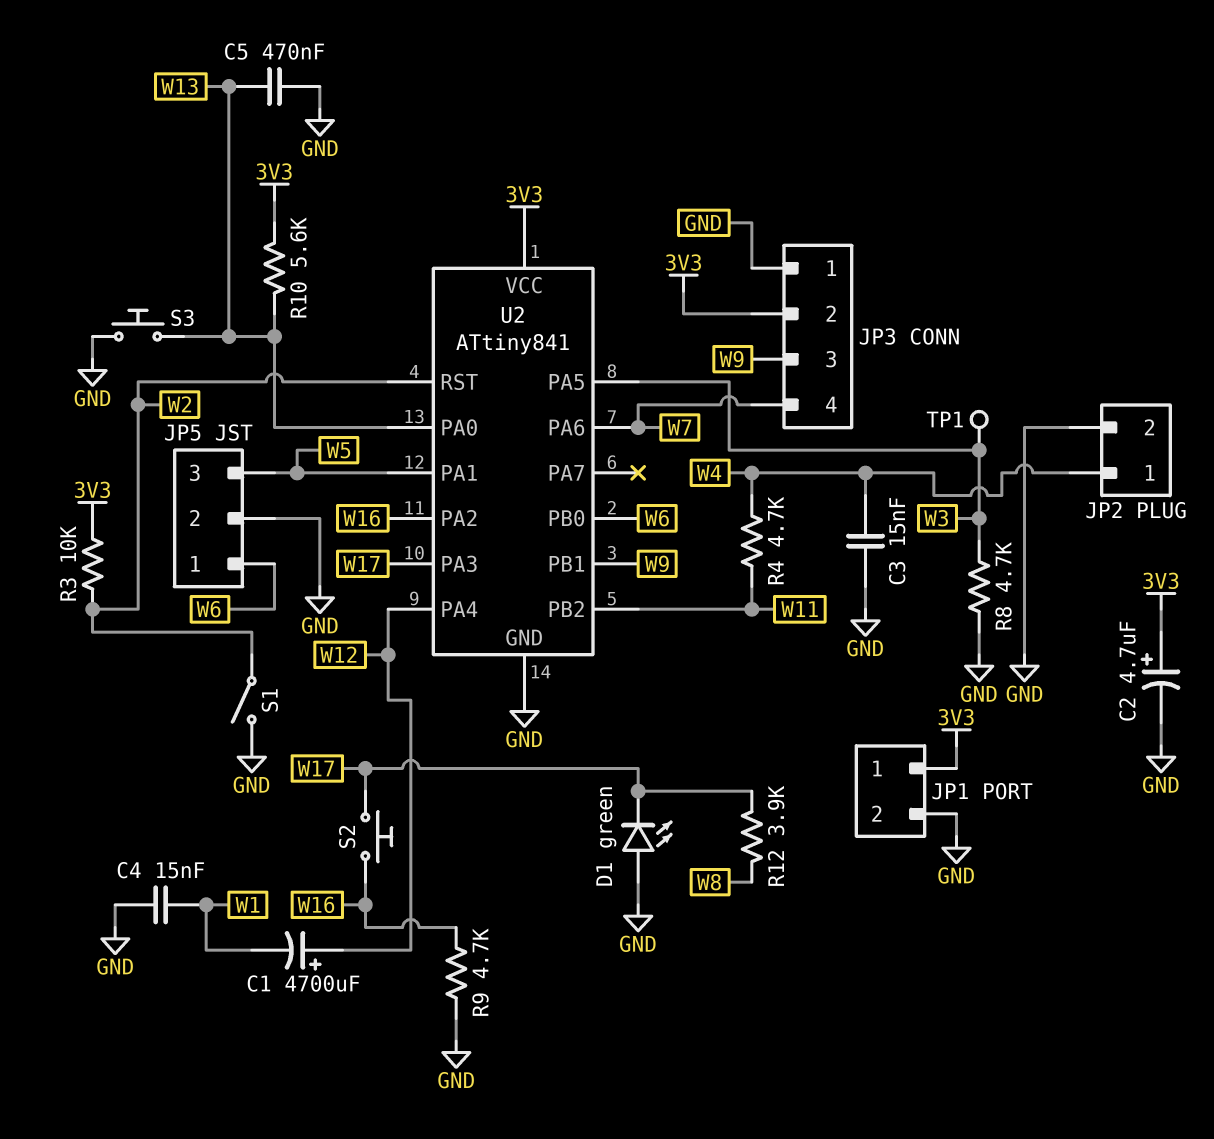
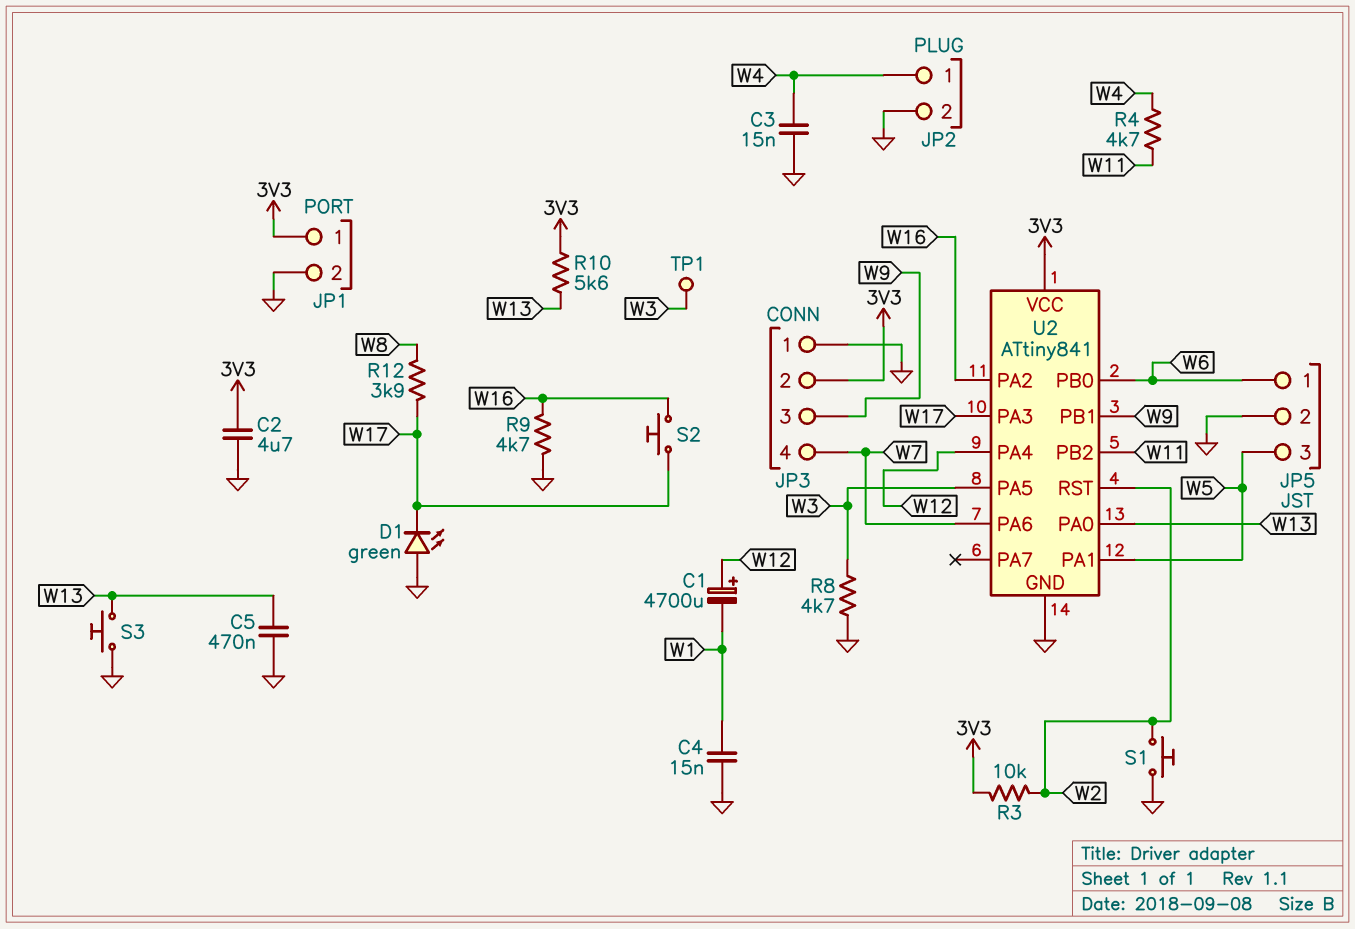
C2: 4.7uF (plus 3V3, minus GND) -> 4.7uF (3V3, GND)
S1: switch (GND, W2) -> button (GND, W2)

